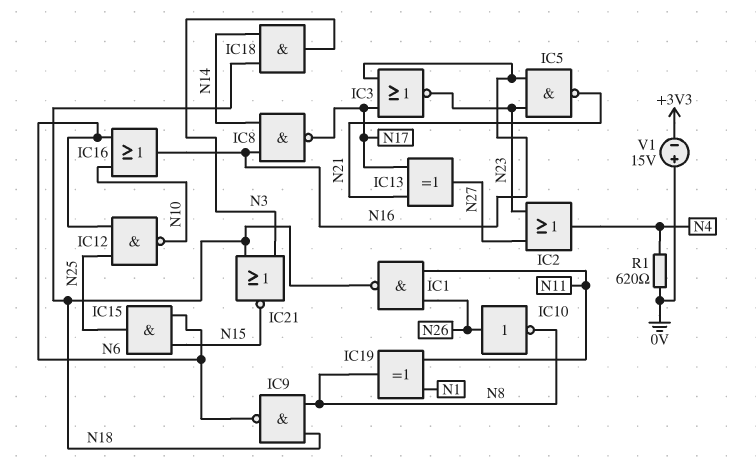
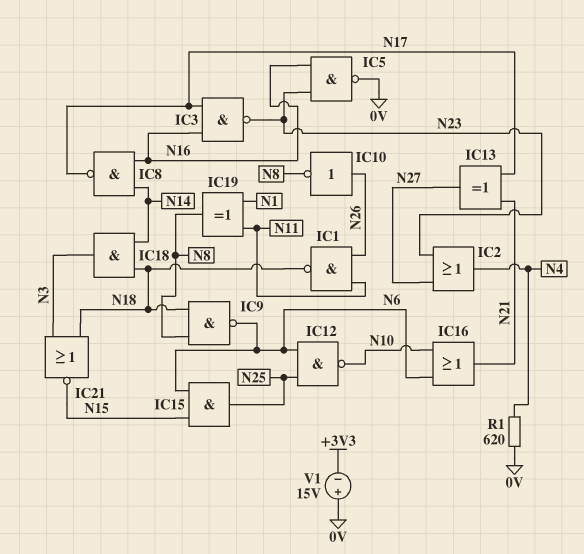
IC3: NOR (in N16, in N17, out N23) -> NAND (in N16, in N17, out N23)
IC5: NAND (in N16, in N23, out N21) -> NAND (in N16, in N23, out 0V)
IC16: OR (in N6, in N10, out N16) -> OR (in N6, in N10, out N21)

